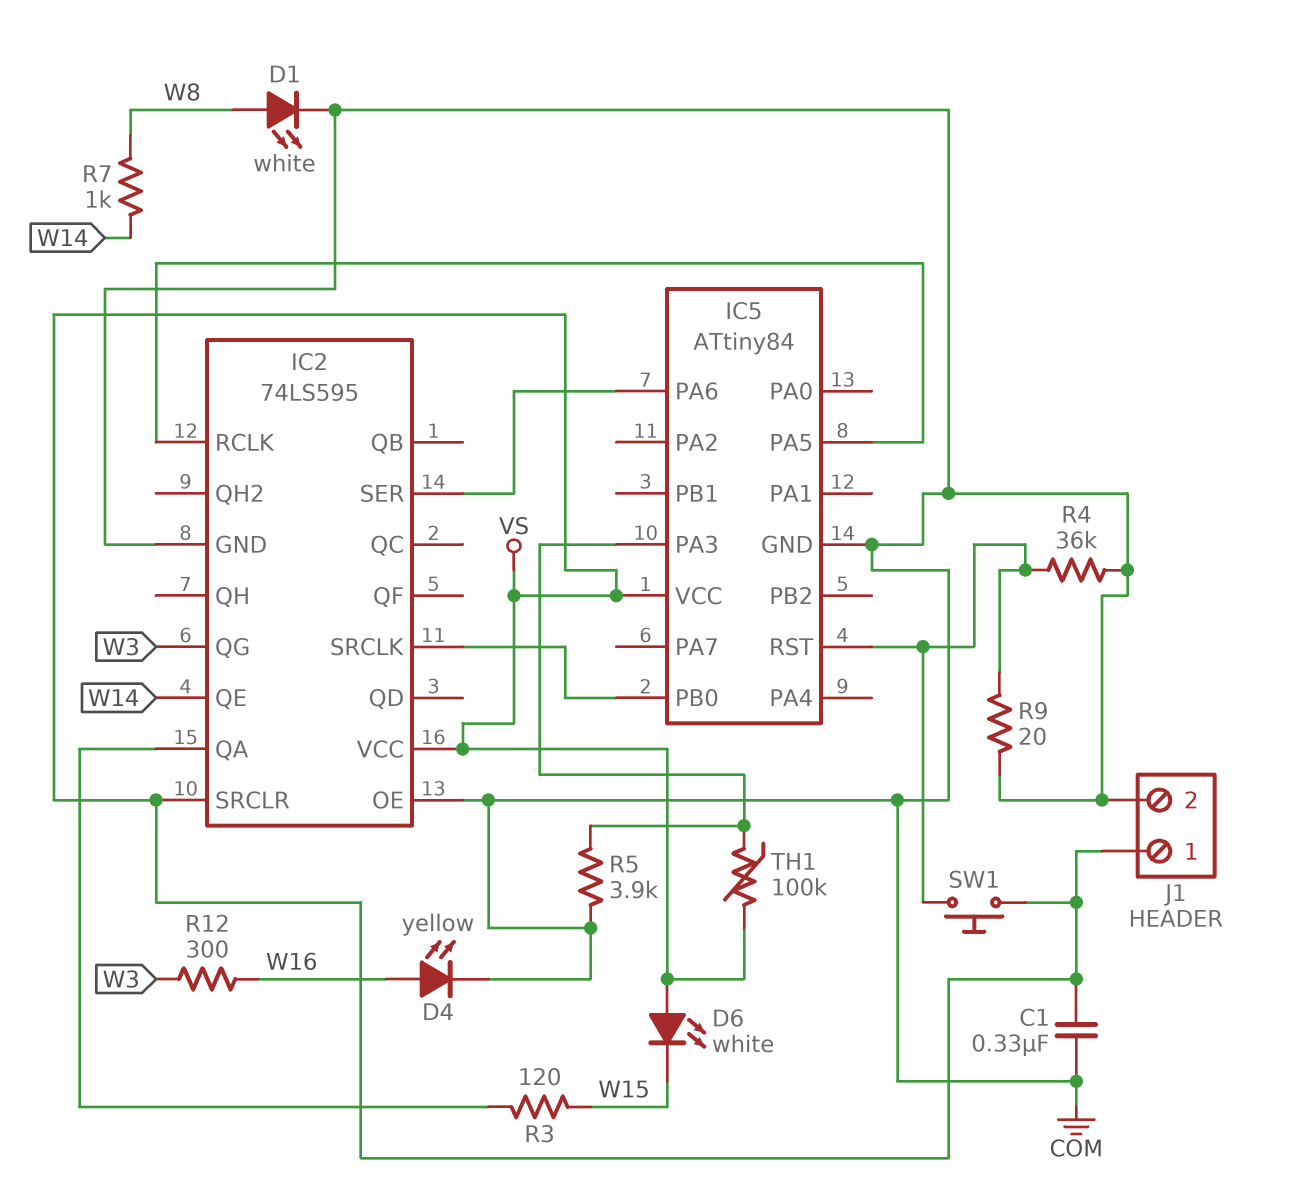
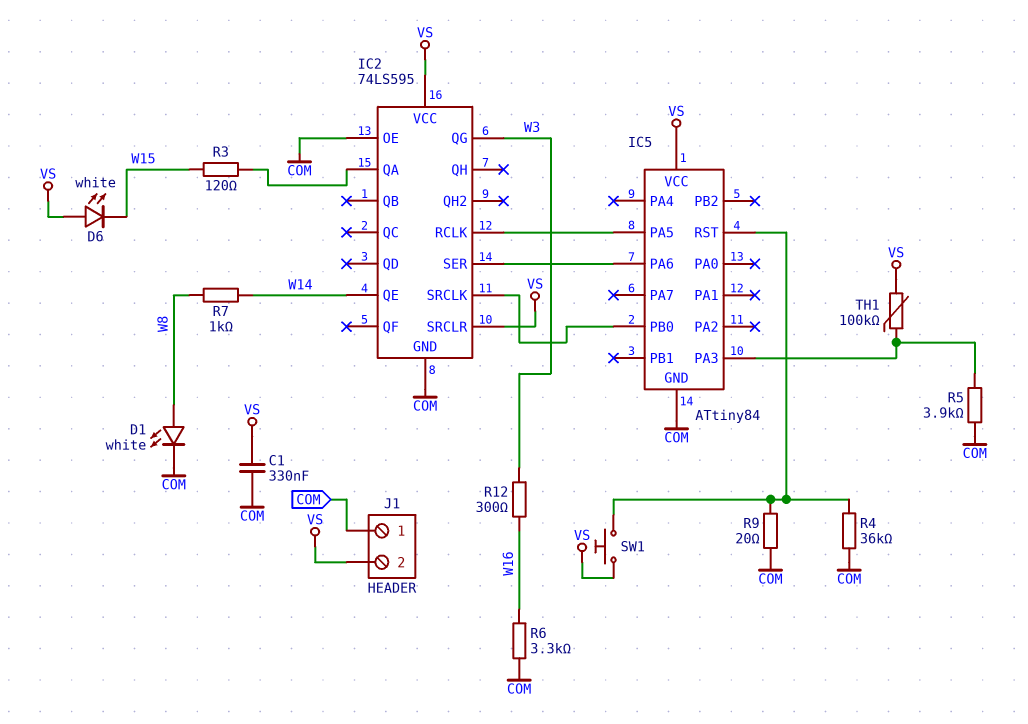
D4: LED yellow (A W16, K COM) -> none
J1 pin 1: VS -> COM
J1 pin 2: COM -> VS
R6: none -> 3.3k (COM, W16)

